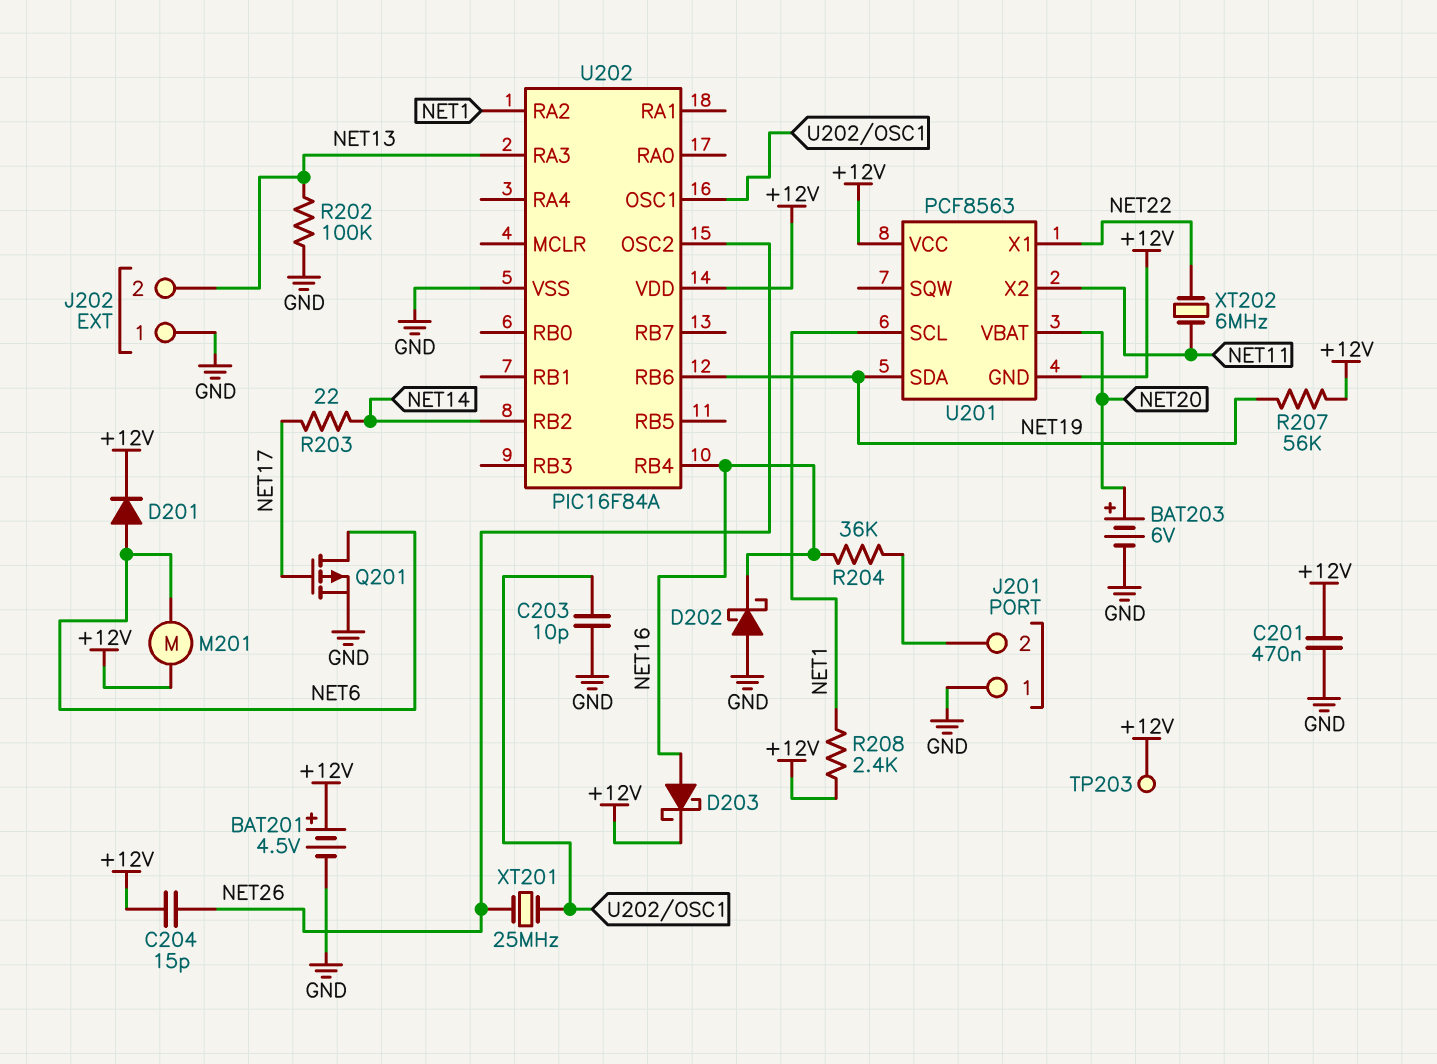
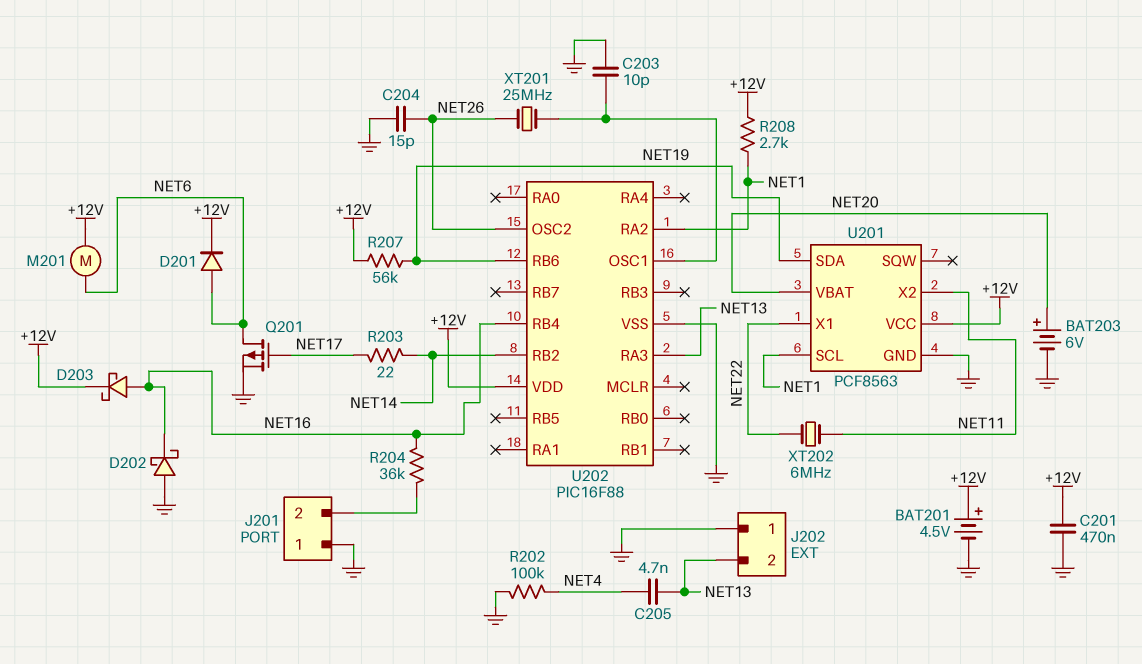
C204: 15pF (+12V, NET26) -> 15pF (GND, NET26)
C205: none -> 4.7nF (NET4, NET13)
R202: 100k (GND, NET13) -> 100k (GND, NET4)
R208: 2.4k (+12V, NET1) -> 2.7k (+12V, NET1)
TP203: test point (+12V) -> none
U201 pin GND: +12V -> GND
U202: PIC16F84A -> PIC16F88

